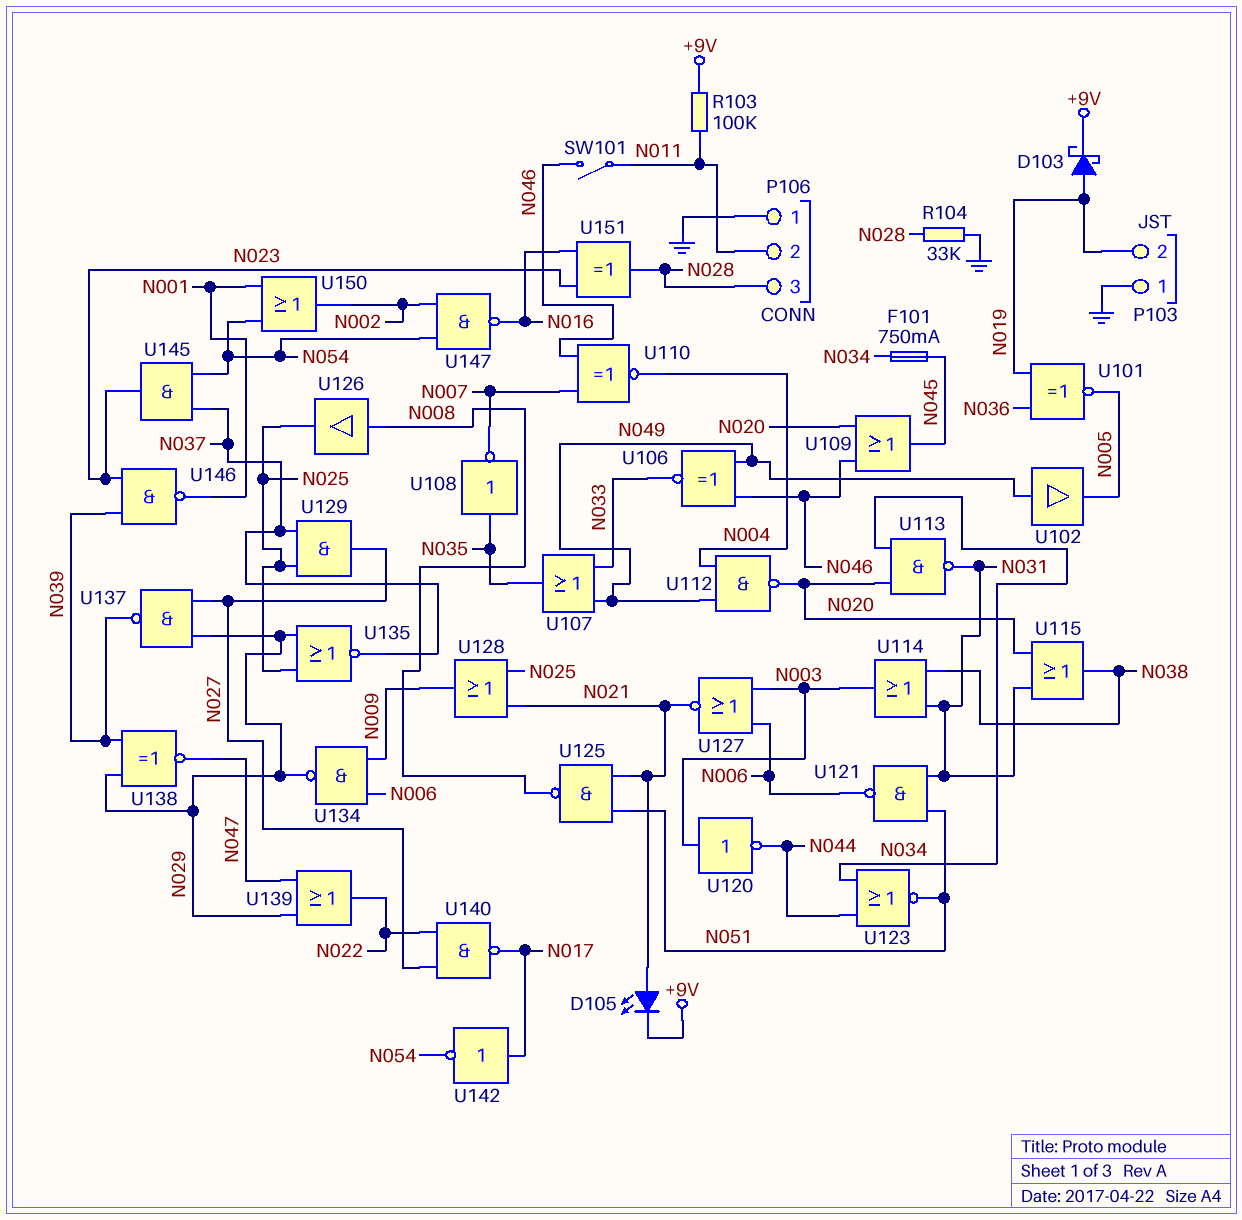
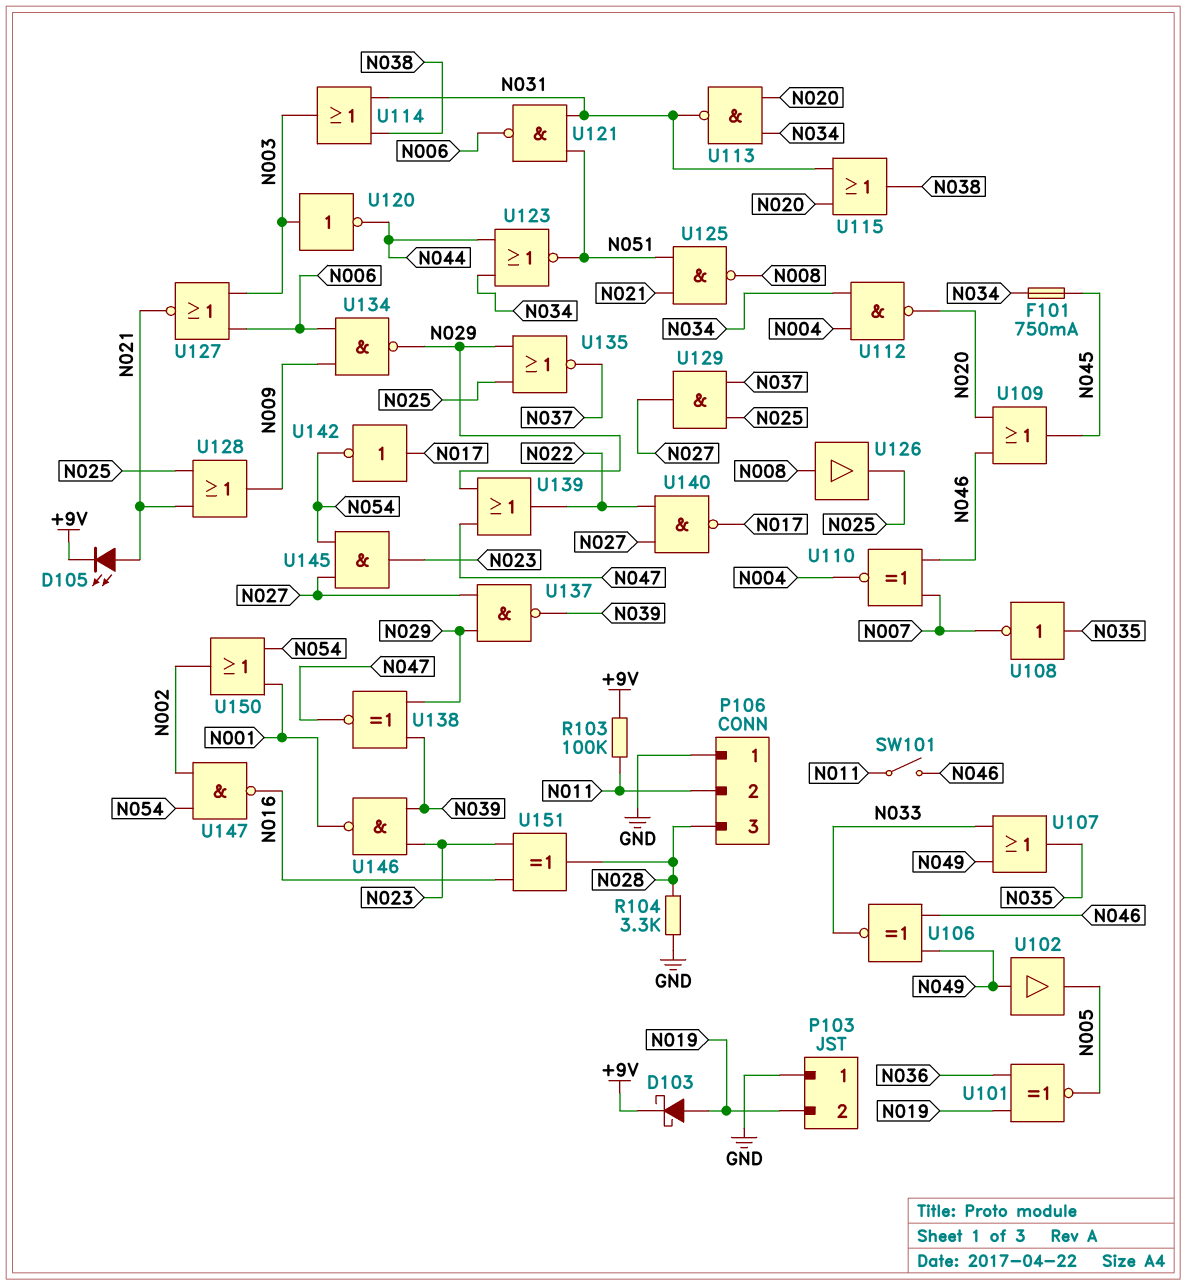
R104: 33k (GND, N028) -> 3.3k (GND, N028)
U112: NAND (in N004, in N049, out N020) -> NAND (in N004, in N034, out N020)
U145: AND (in N037, in N054, out N023) -> AND (in N027, in N054, out N023)

